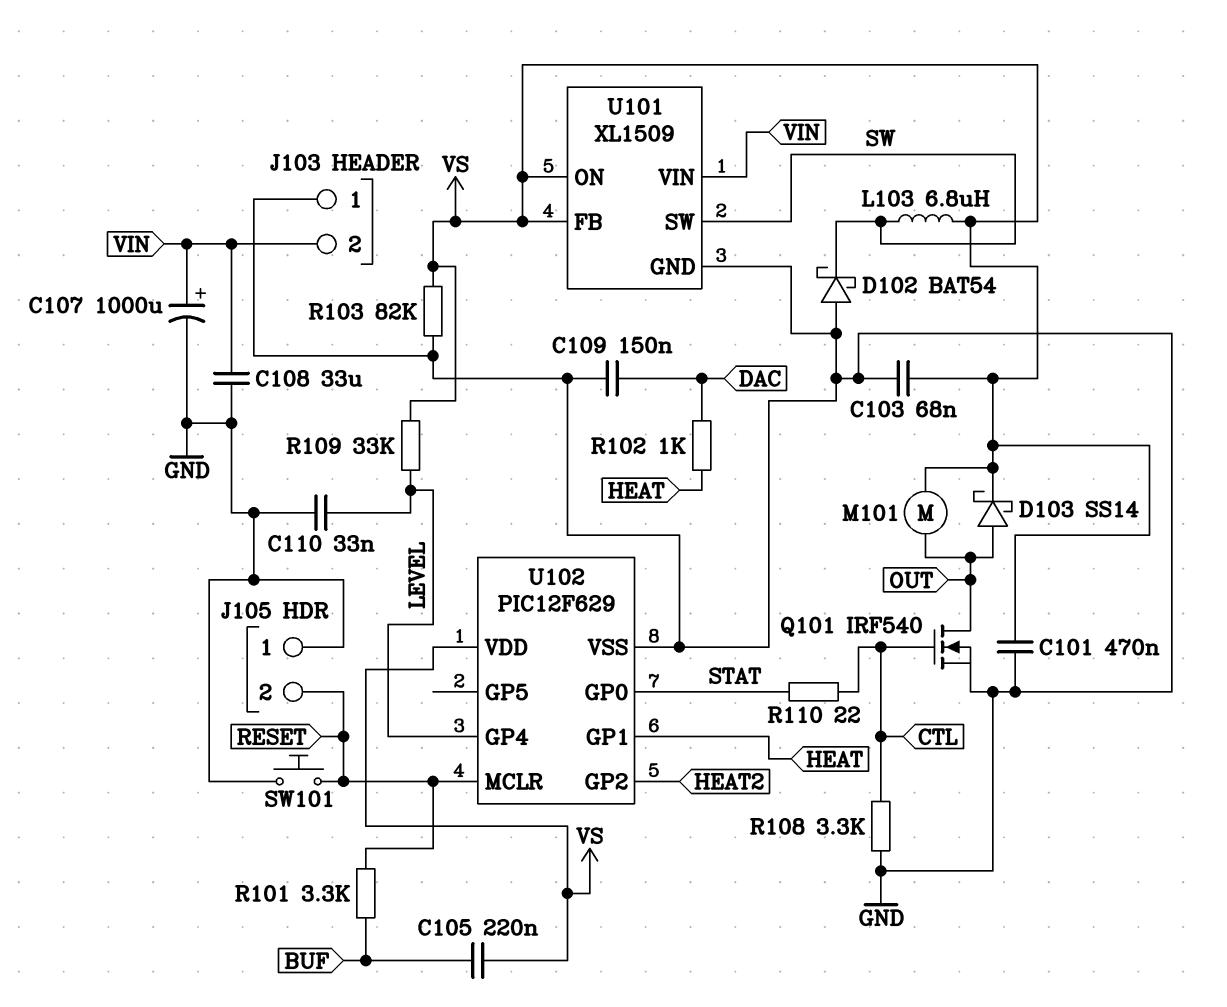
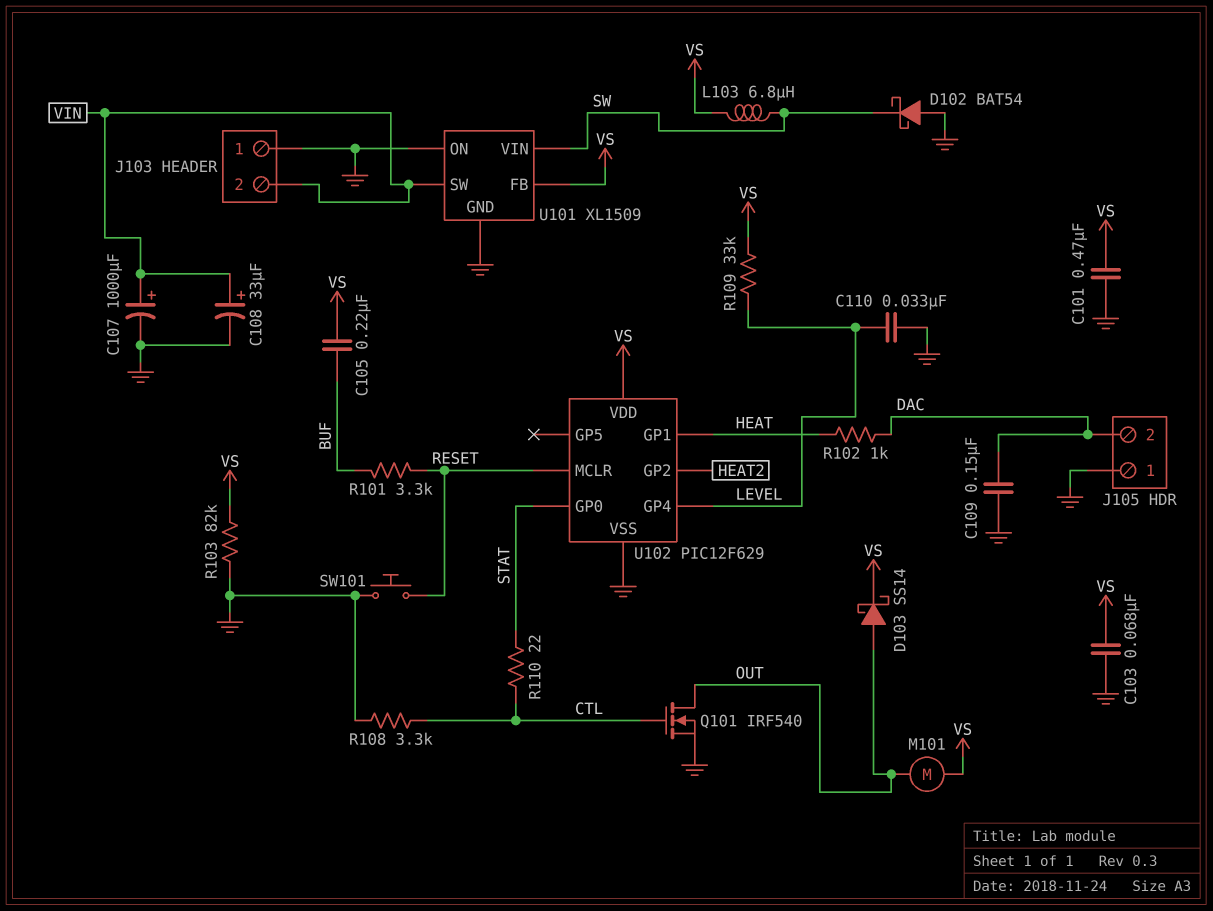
C108: 33uF (GND, VIN) -> 33uF (plus VIN, minus GND)
J105 pin 2: RESET -> DAC
U101 pin ON: VS -> GND
U101 pin SW: SW -> VIN
U101 pin VIN: VIN -> SW

